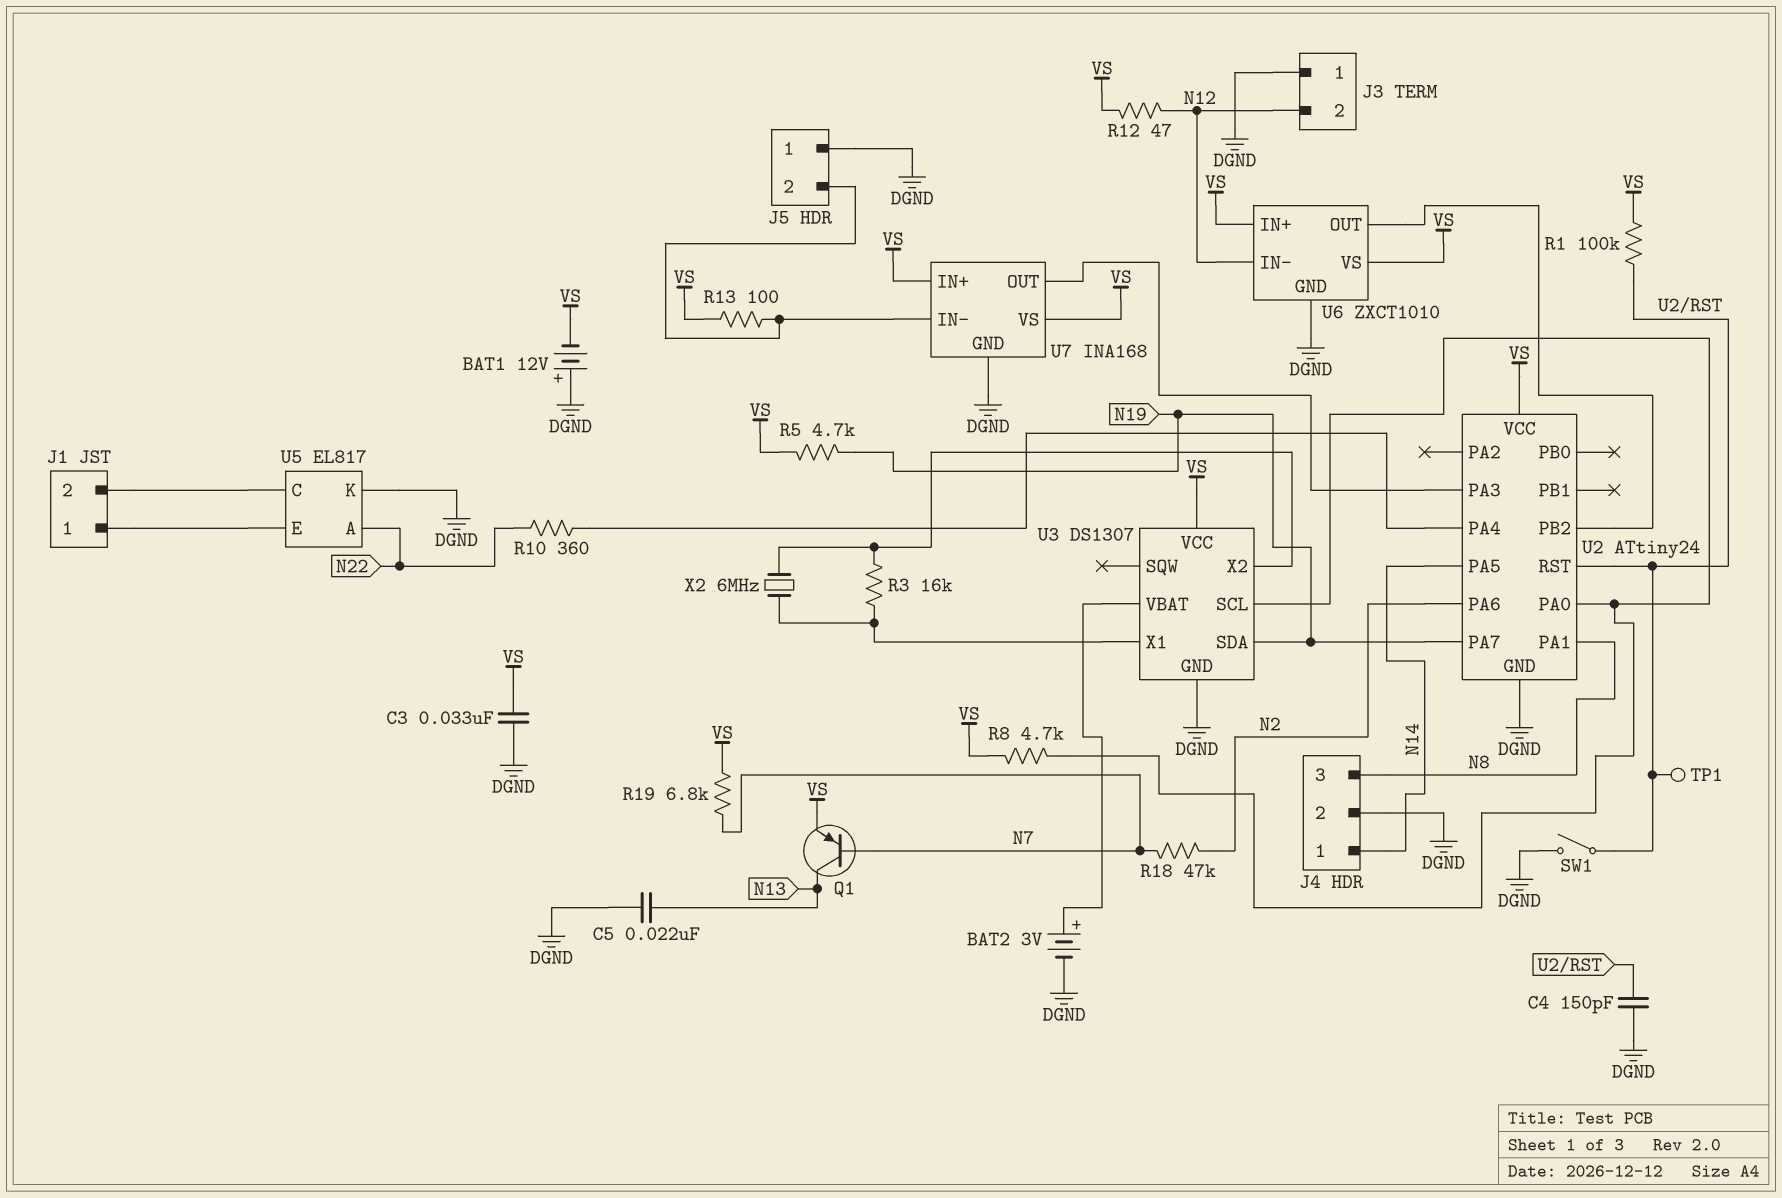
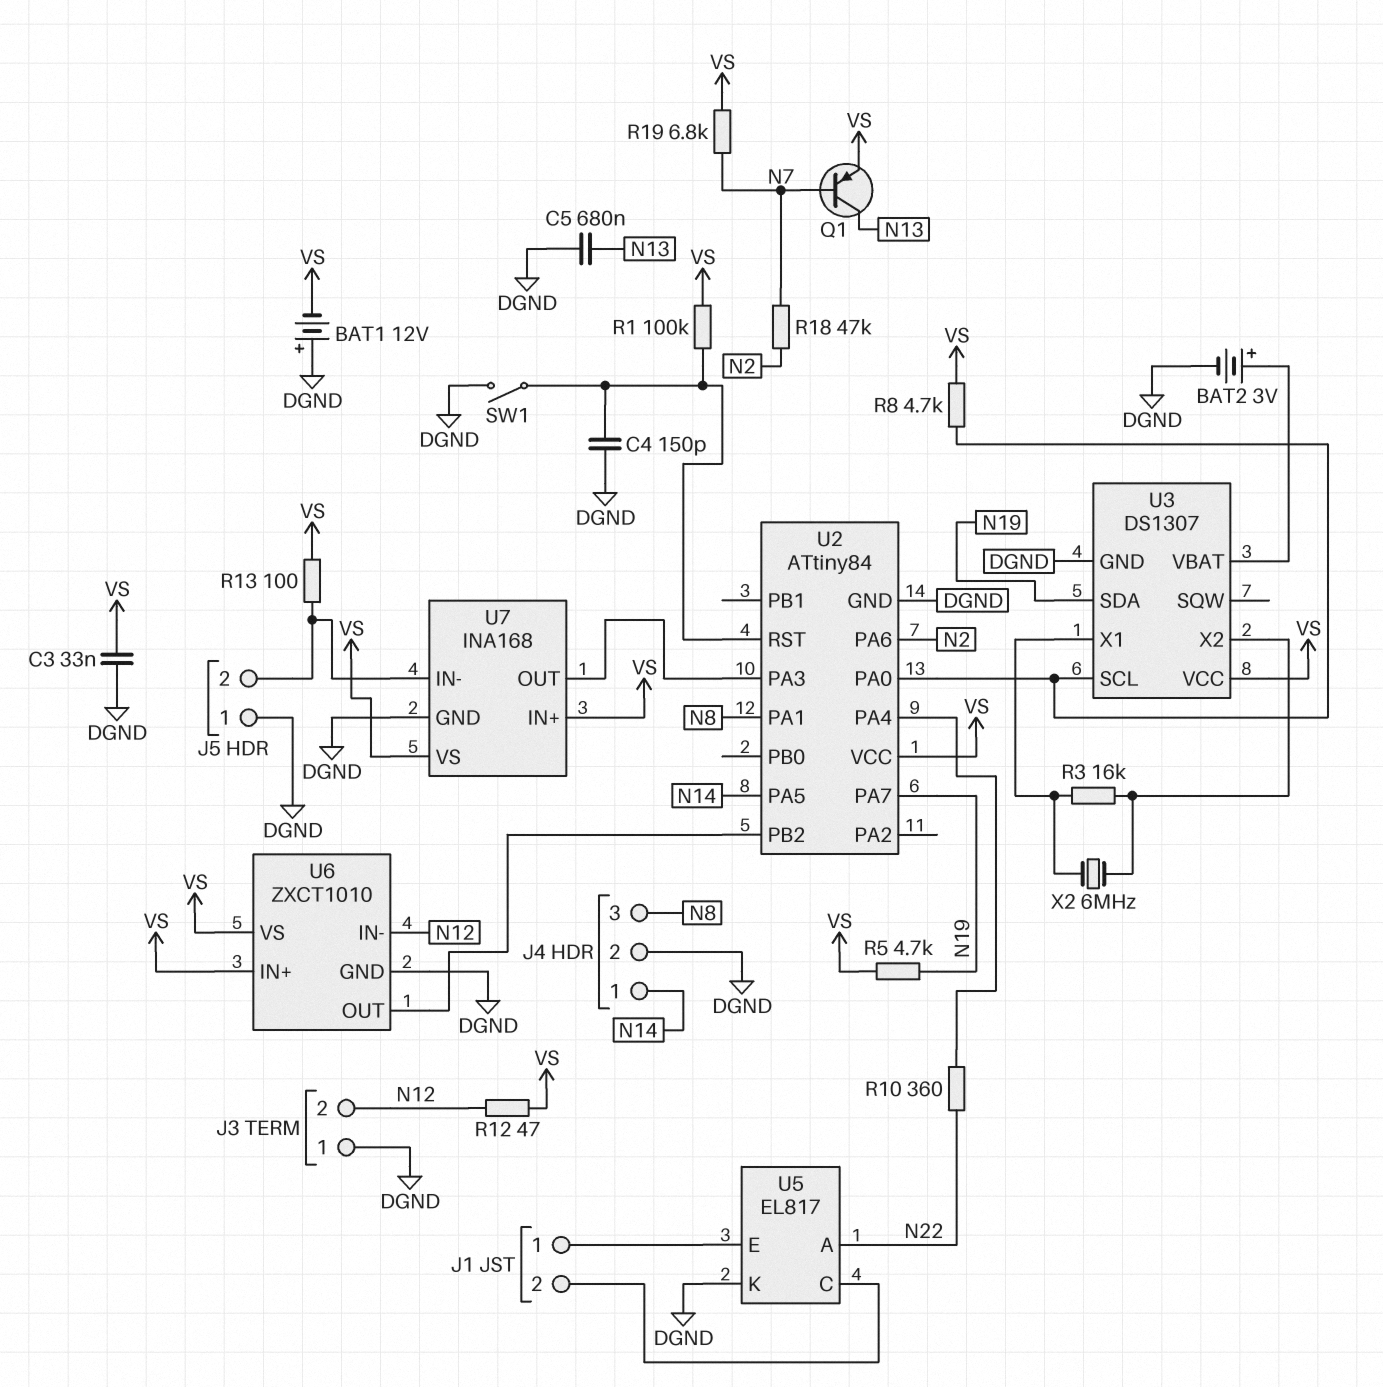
C5: 22nF (DGND, N13) -> 680nF (DGND, N13)
TP1: test point (U2/RST) -> none
U2: ATtiny24 -> ATtiny84

